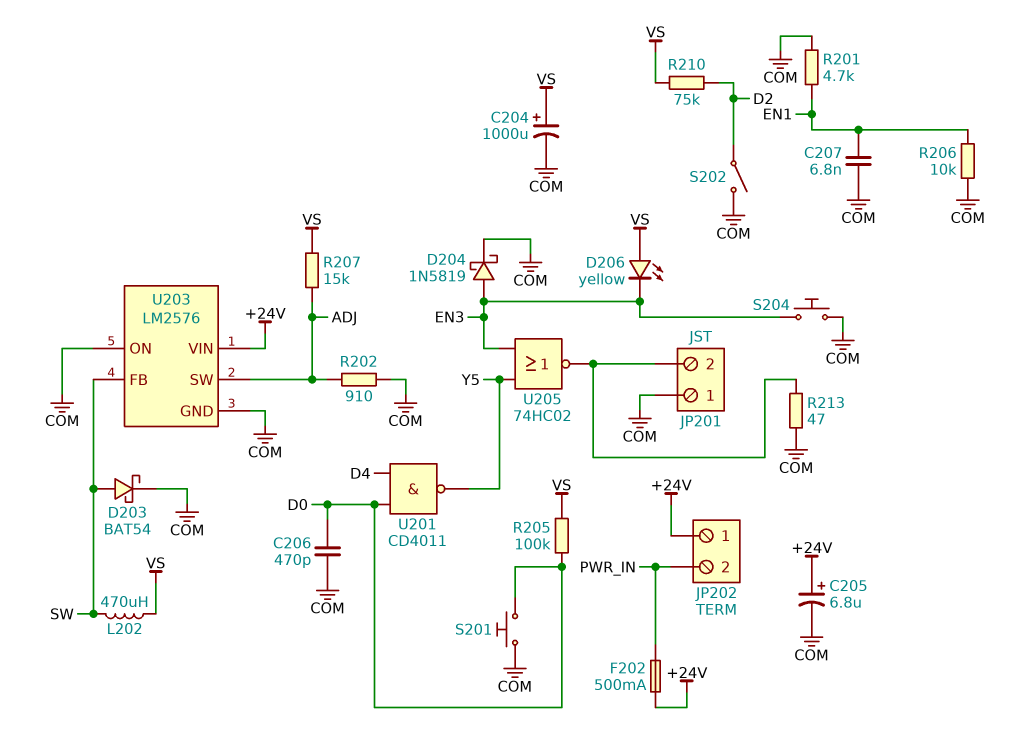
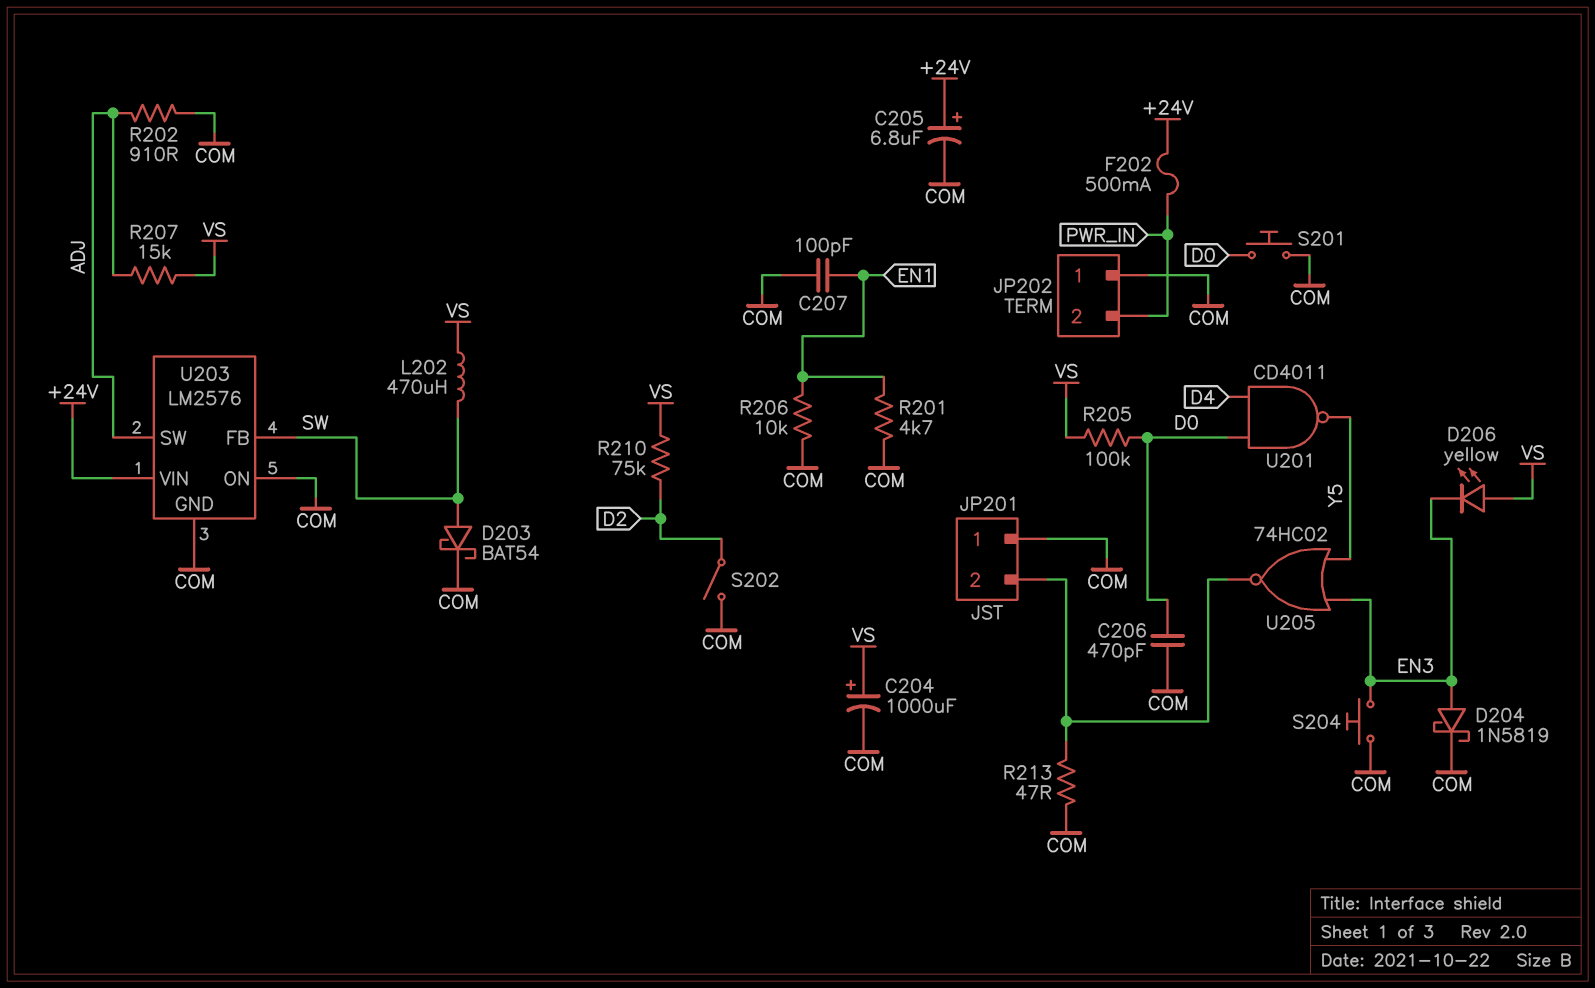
C207: 6.8nF (COM, EN1) -> 100pF (COM, EN1)
JP202 pin 1: +24V -> COM

